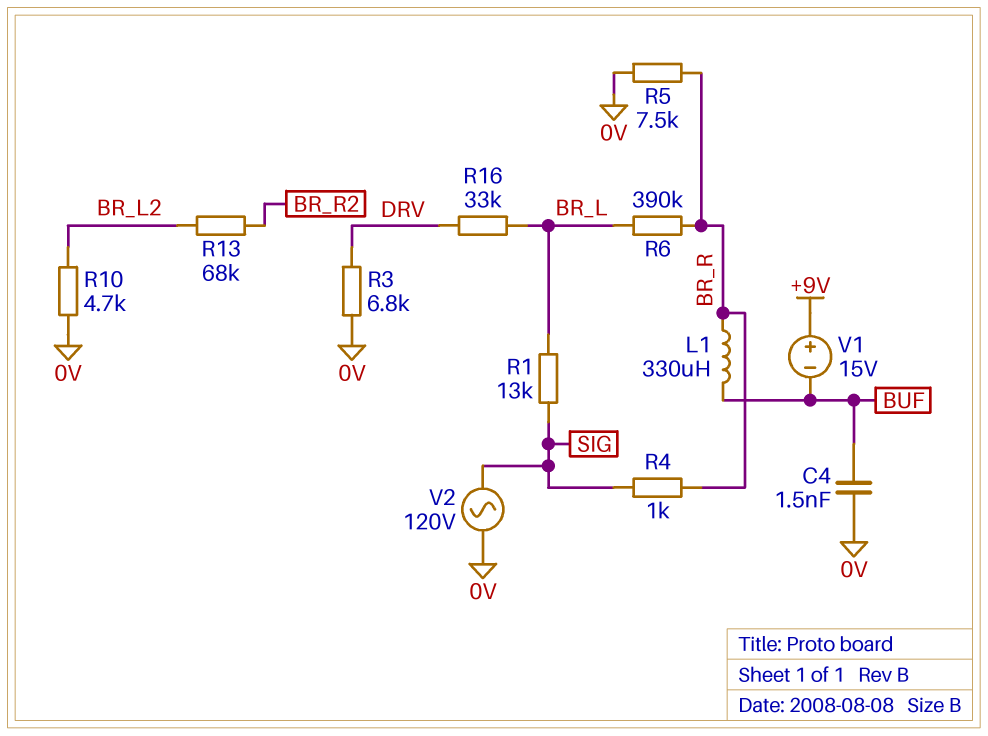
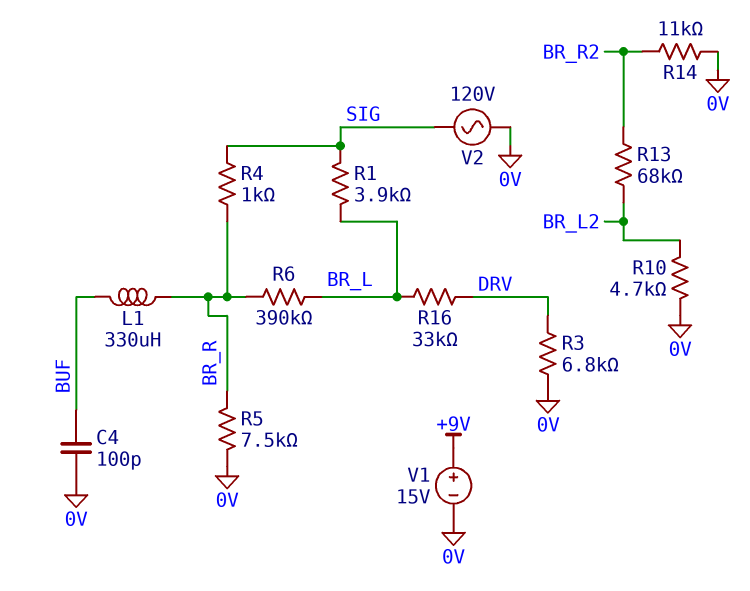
C4: 1.5nF (0V, BUF) -> 100pF (0V, BUF)
R1: 13k (BR_L, SIG) -> 3.9k (BR_L, SIG)
R14: none -> 11k (0V, BR_R2)
V1: 15V (plus +9V, minus BUF) -> 15V (plus +9V, minus 0V)

